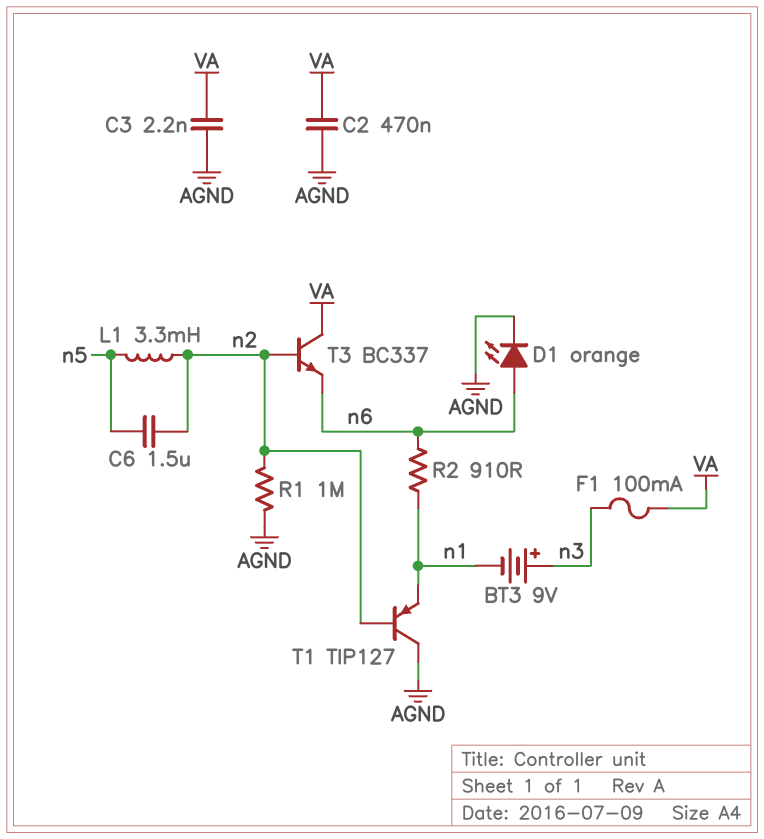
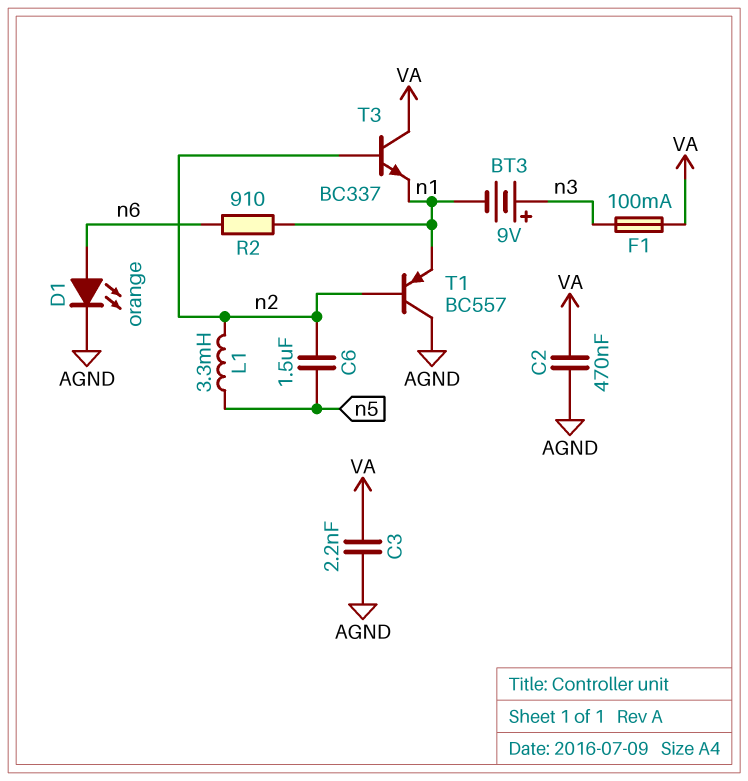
R1: 1M (AGND, n2) -> none
T1: PNP TIP127 (B n2, C AGND, E n1) -> PNP BC557 (B n2, C AGND, E n1)
T3: NPN BC337 (B n2, C VA, E n6) -> NPN BC337 (B n2, C VA, E n1)

